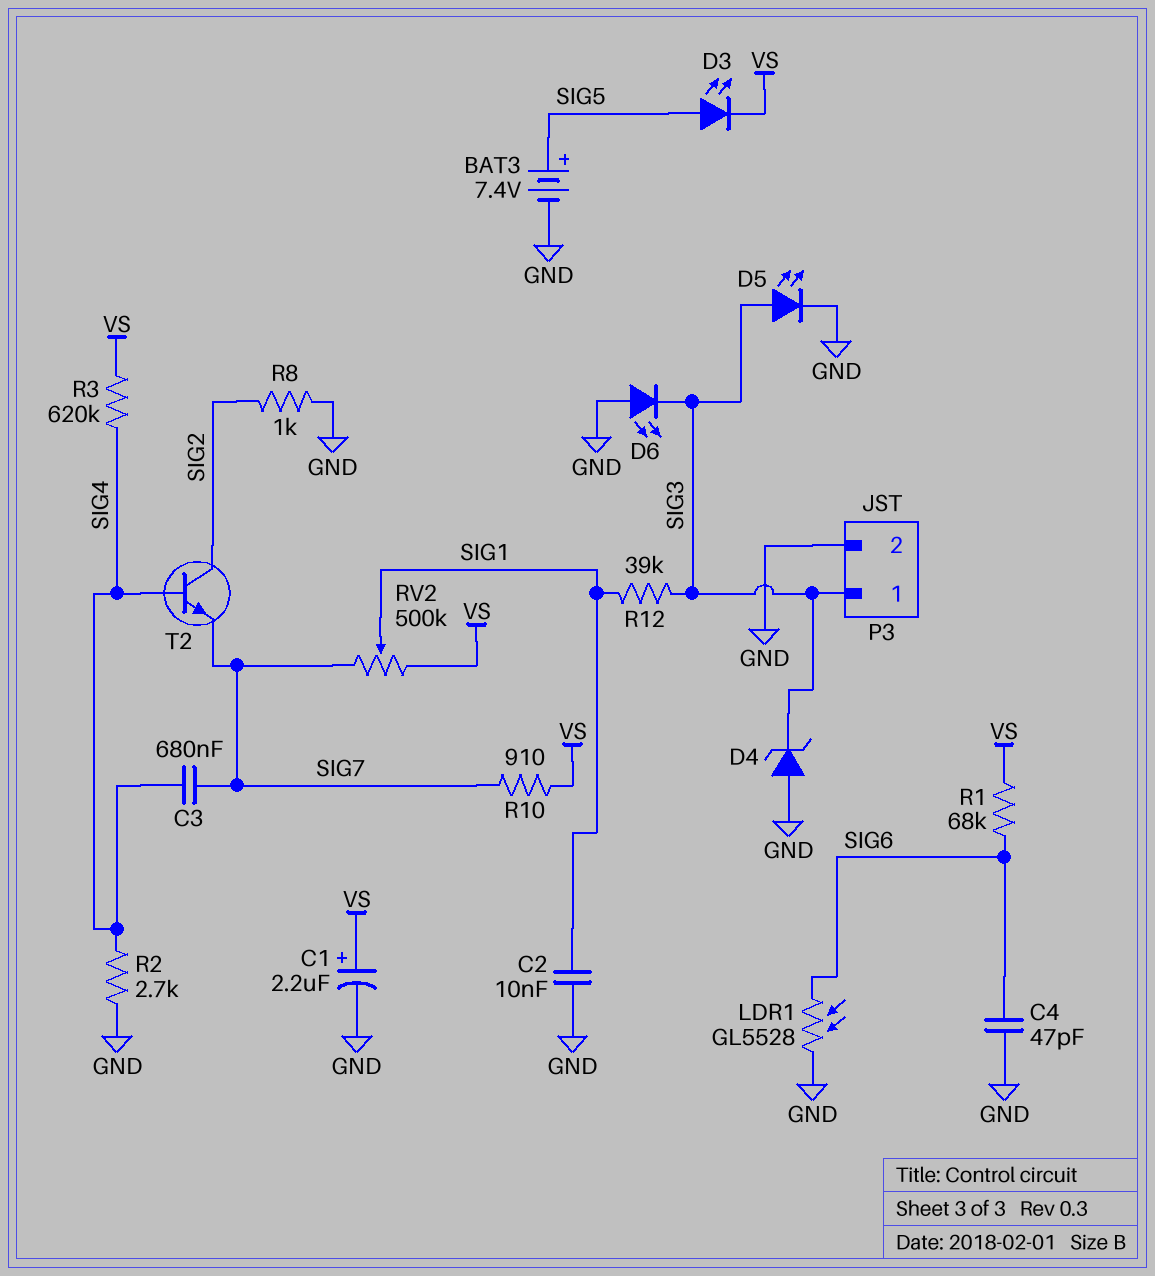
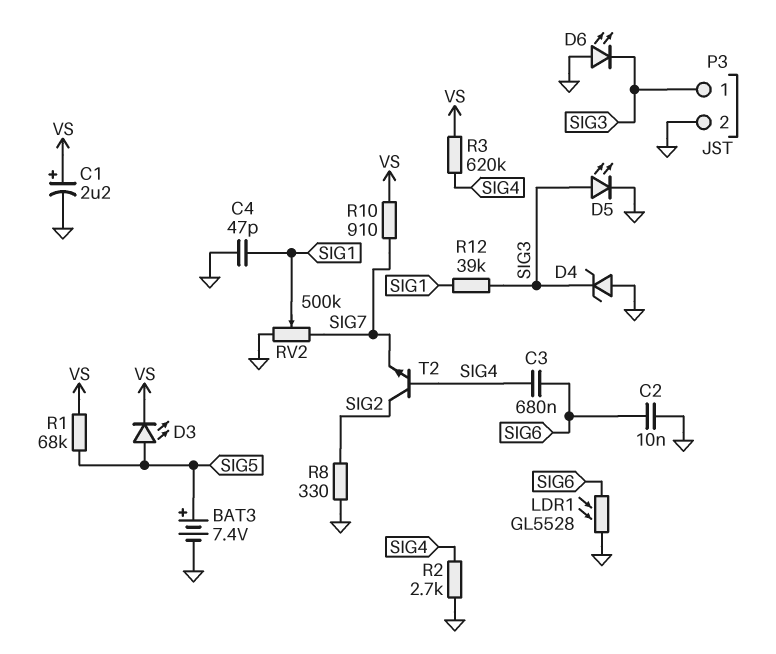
C2: 10nF (GND, SIG1) -> 10nF (GND, SIG6)
C3: 680nF (SIG4, SIG7) -> 680nF (SIG4, SIG6)
C4: 47pF (GND, SIG6) -> 47pF (GND, SIG1)
R1: 68k (SIG6, VS) -> 68k (SIG5, VS)
R8: 1k (GND, SIG2) -> 330 (GND, SIG2)
RV2: 500k (SIG7, VS, wiper SIG1) -> 500k (GND, SIG7, wiper SIG1)

